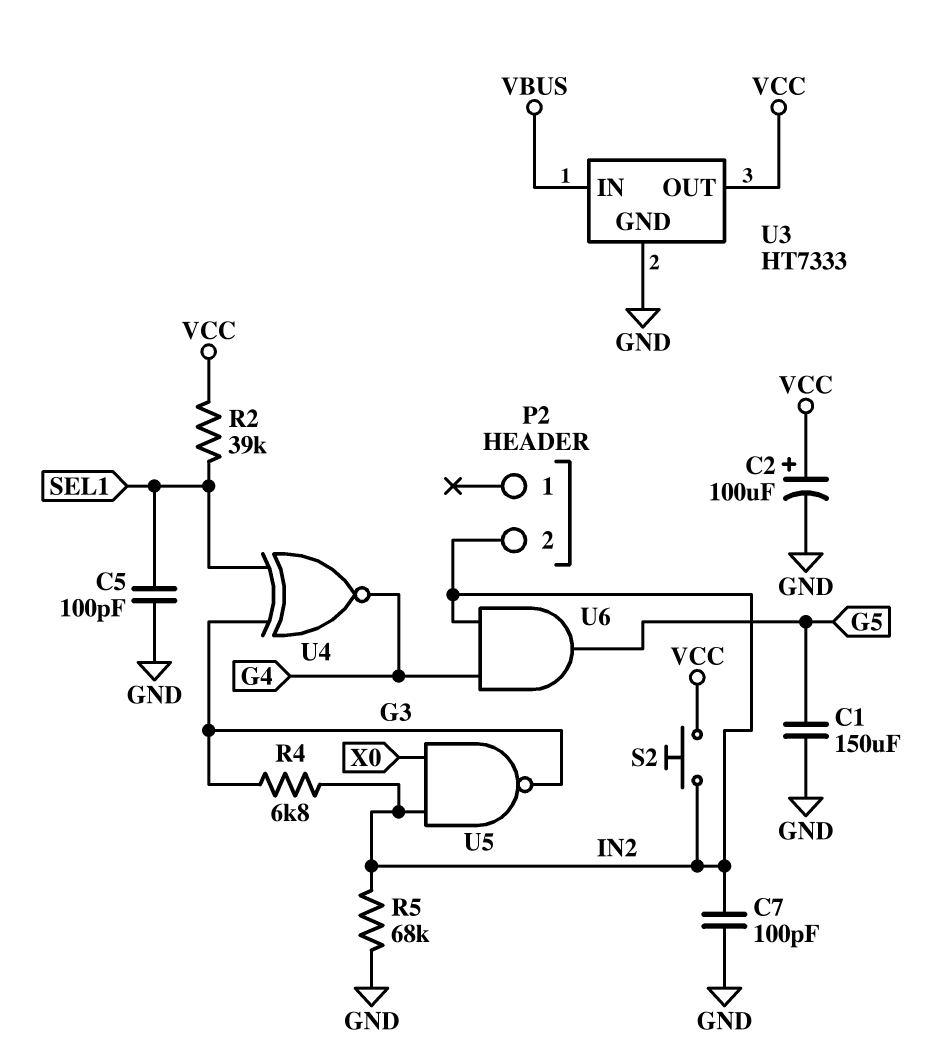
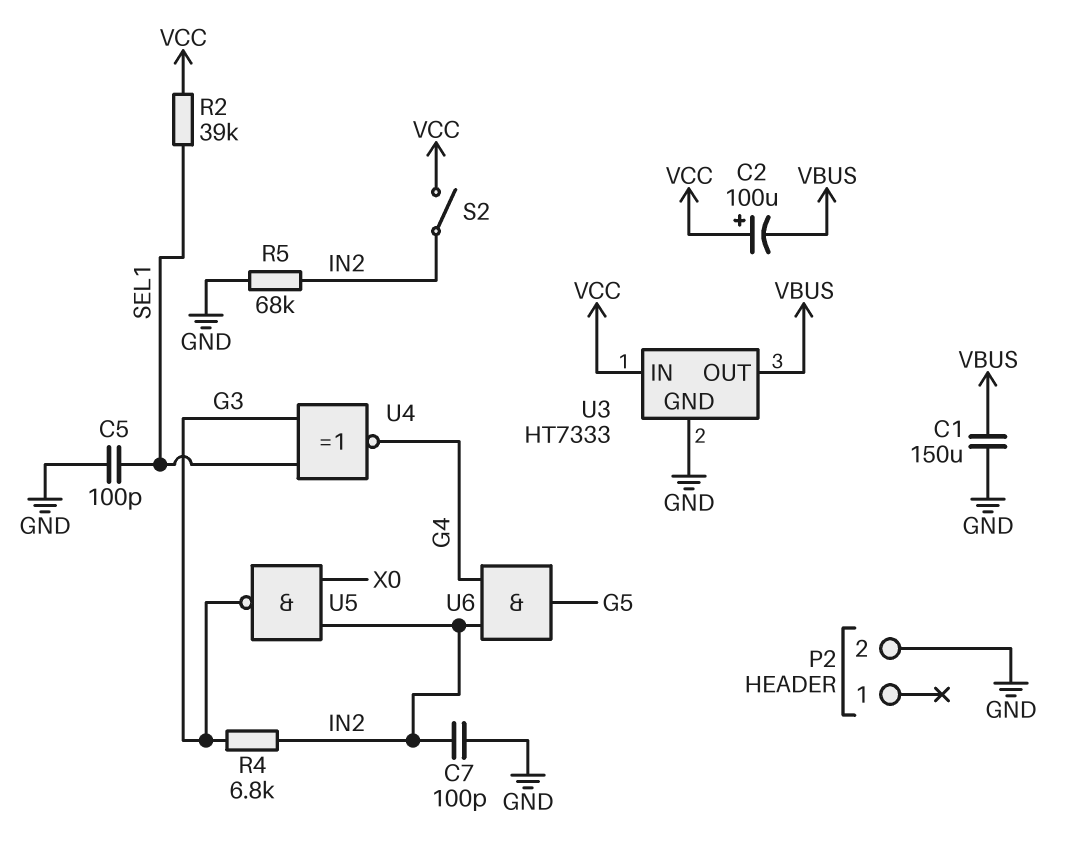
C1: 150uF (G5, GND) -> 150uF (GND, VBUS)
C2: 100uF (plus VCC, minus GND) -> 100uF (plus VCC, minus VBUS)
P2 pin 2: IN2 -> GND
S2: button (IN2, VCC) -> switch (IN2, VCC)
U3 pin IN: VBUS -> VCC
U3 pin OUT: VCC -> VBUS

